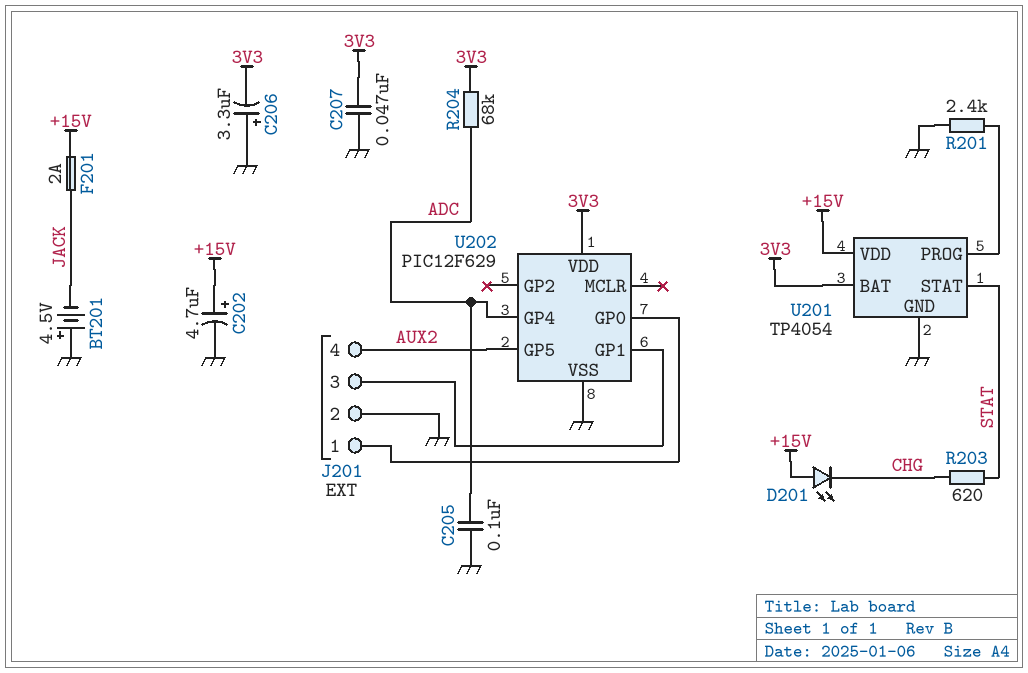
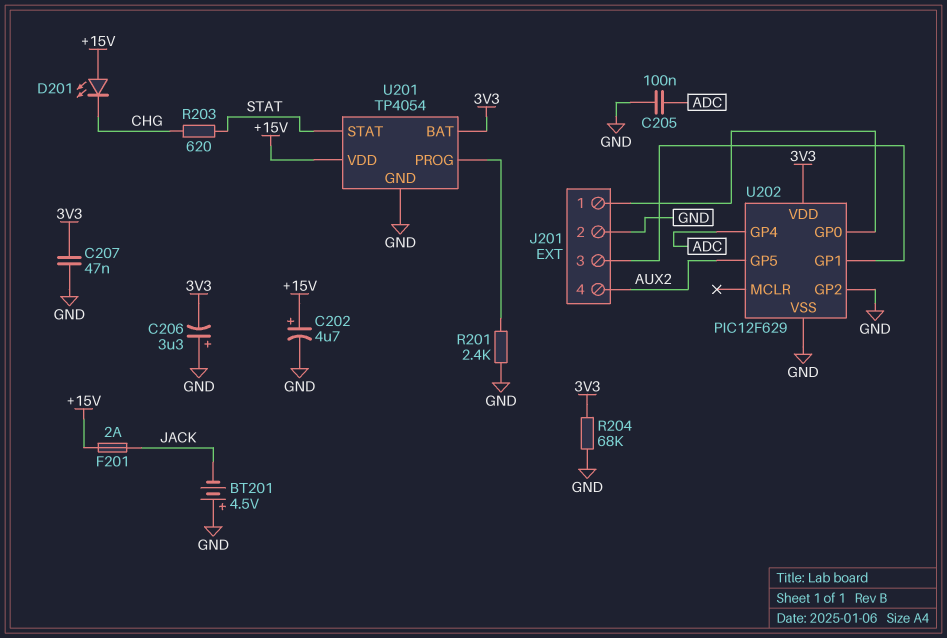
R204: 68k (3V3, ADC) -> 68k (3V3, GND)
U202 pin GP2: none -> GND

